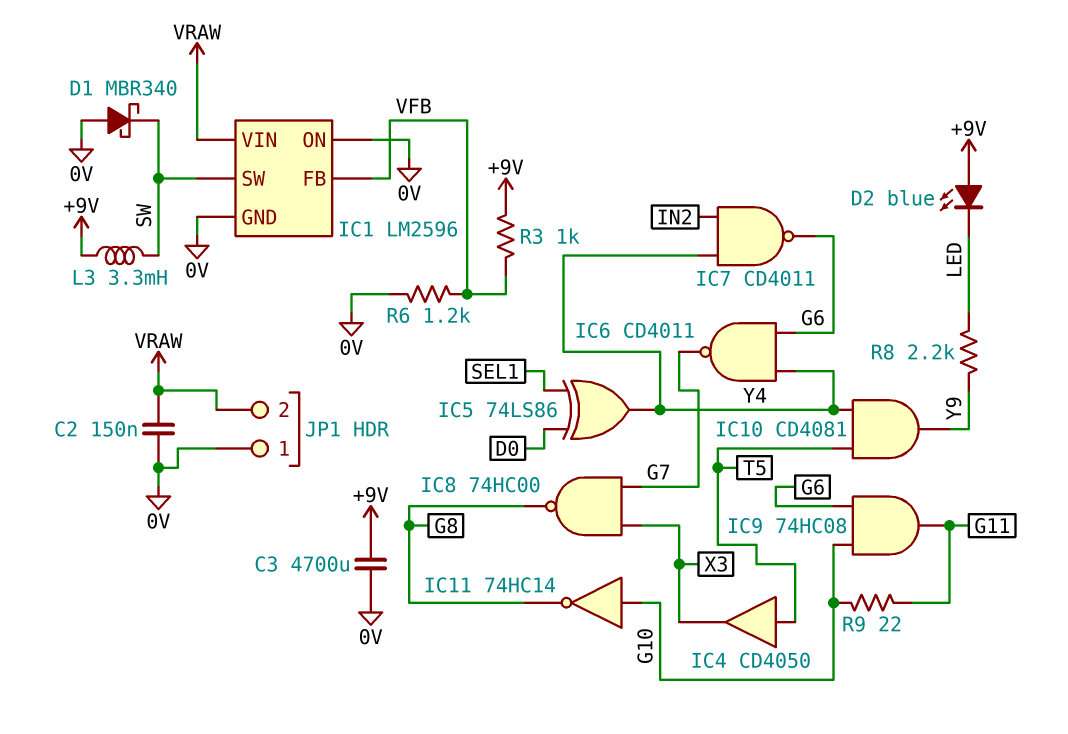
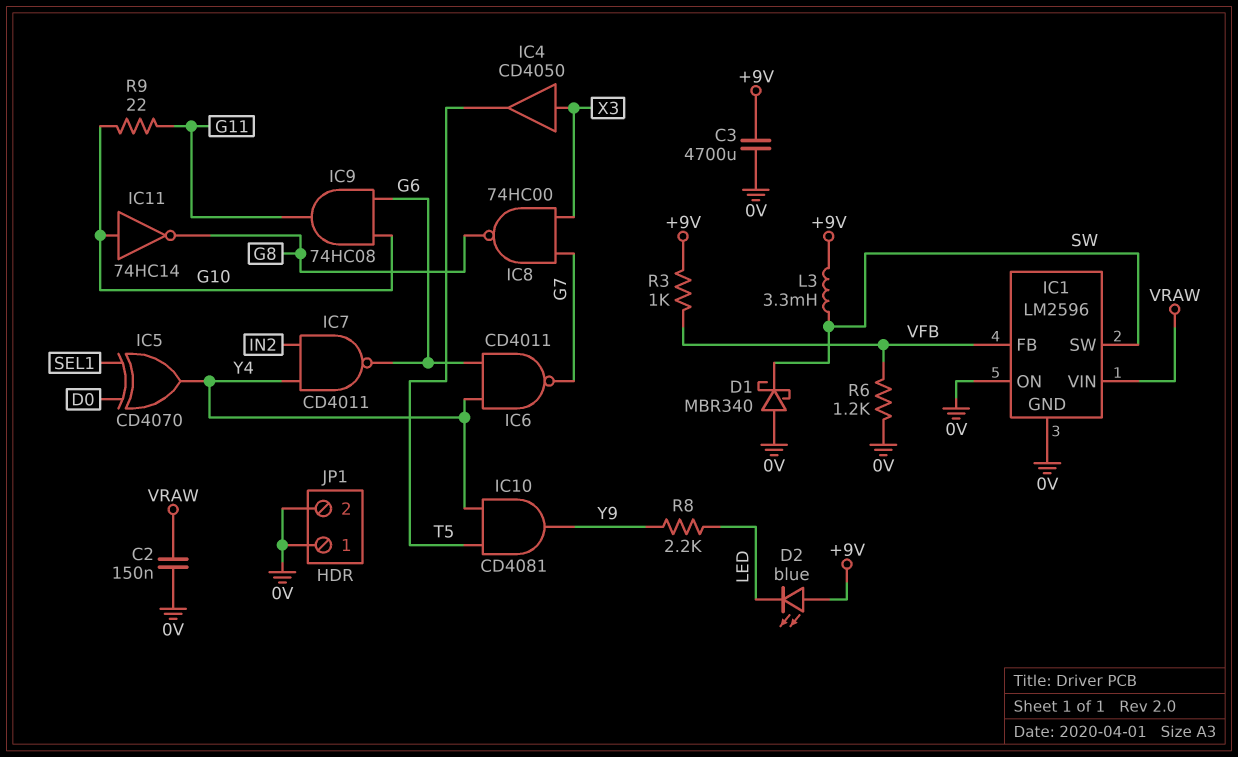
IC4: buffer CD4050 (in T5, out X3) -> buffer CD4050 (in X3, out T5)
IC5: XOR 74LS86 (in D0, in SEL1, out Y4) -> XOR CD4070 (in D0, in SEL1, out Y4)
JP1 pin 2: VRAW -> 0V

